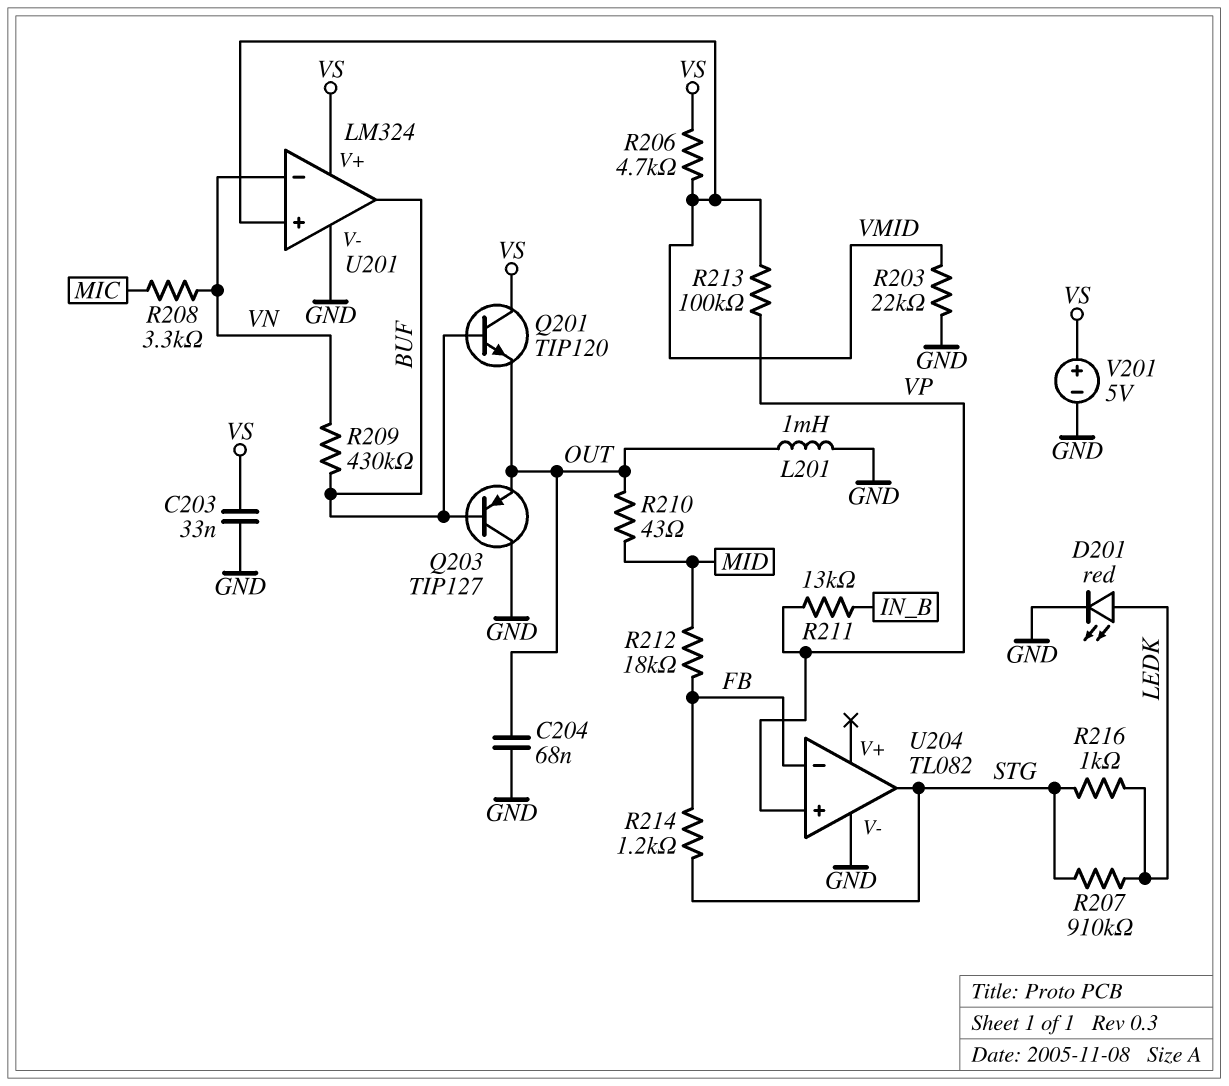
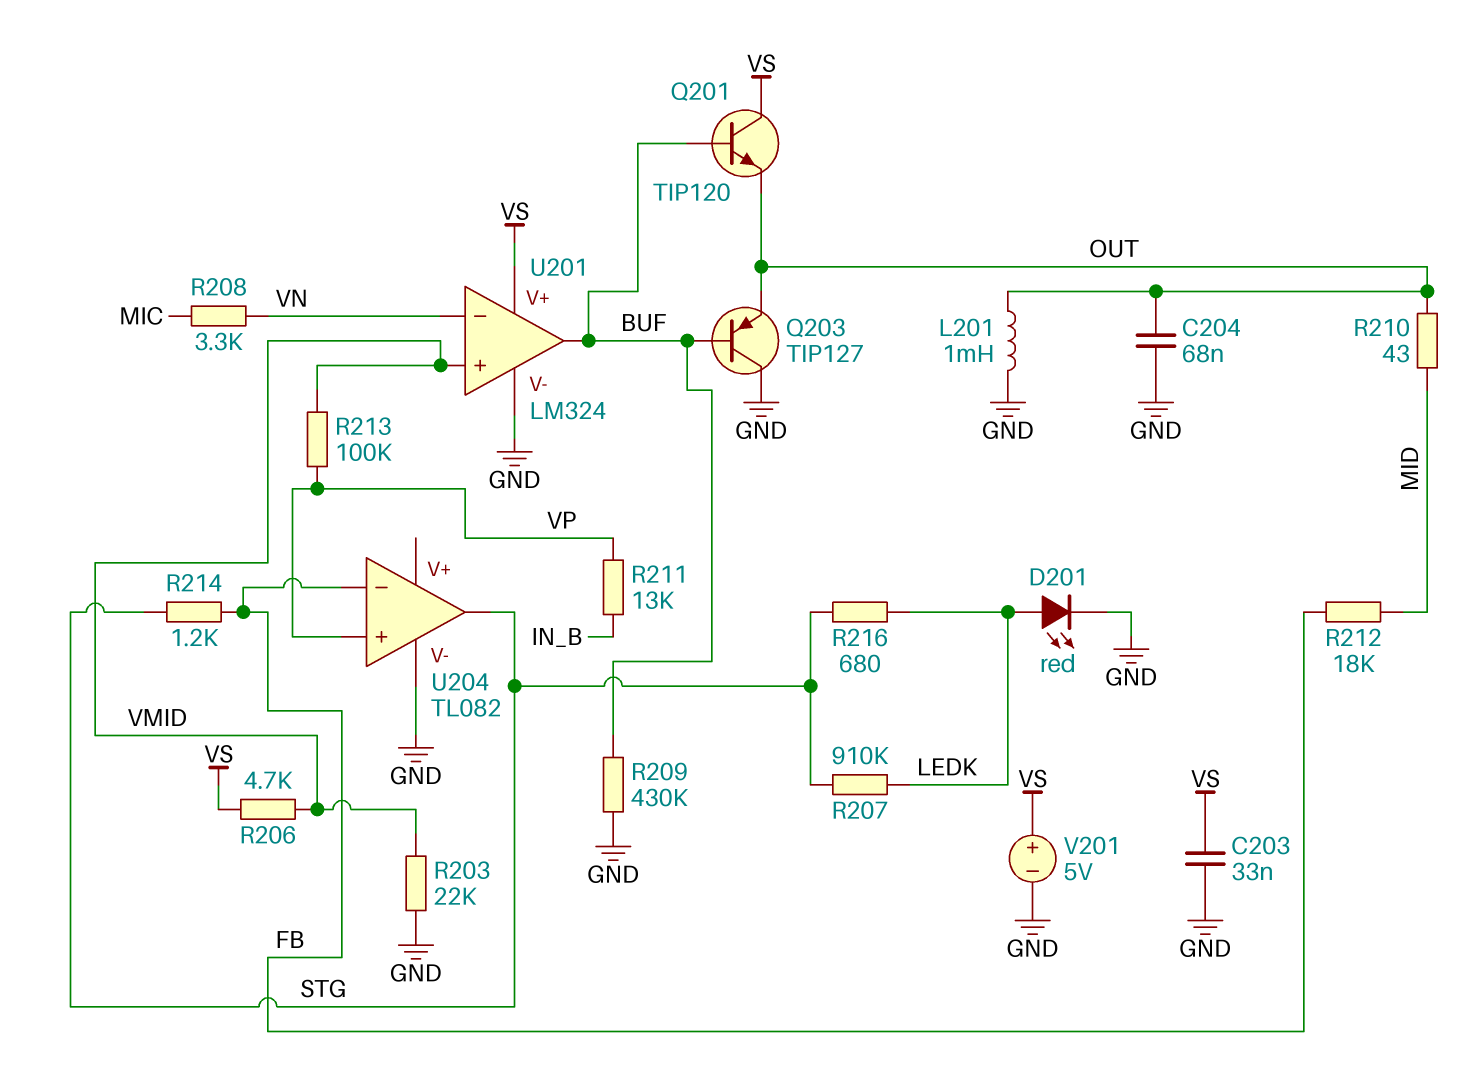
R209: 430k (BUF, VN) -> 430k (BUF, GND)
R216: 1k (LEDK, STG) -> 680 (LEDK, STG)

